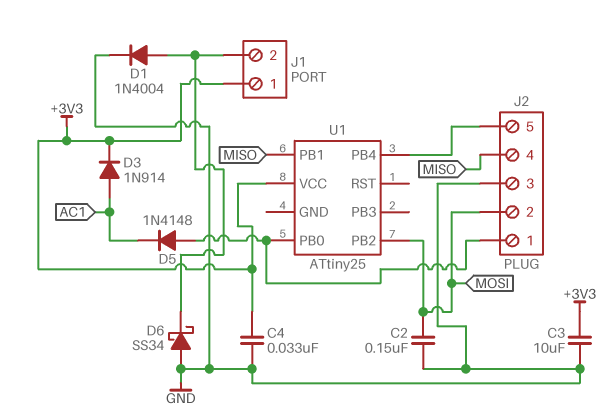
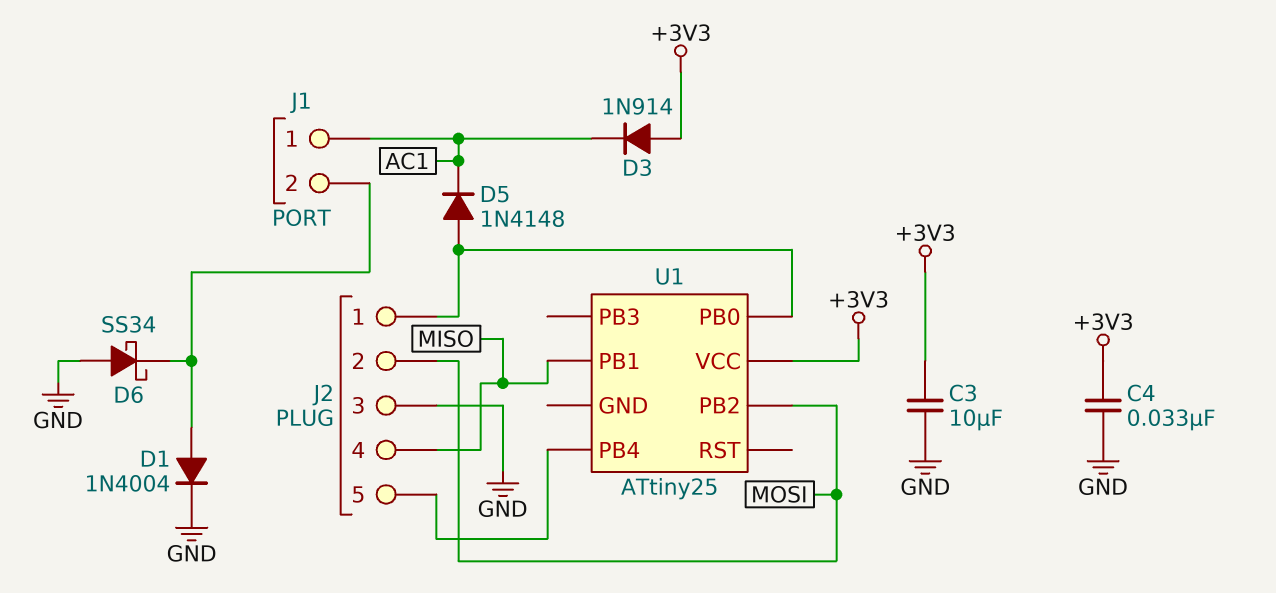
C2: 150nF (GND, MOSI) -> none
D3: diode 1N914 (A AC1, K +3V3) -> diode 1N914 (A +3V3, K AC1)
J1 pin 1: +3V3 -> AC1

